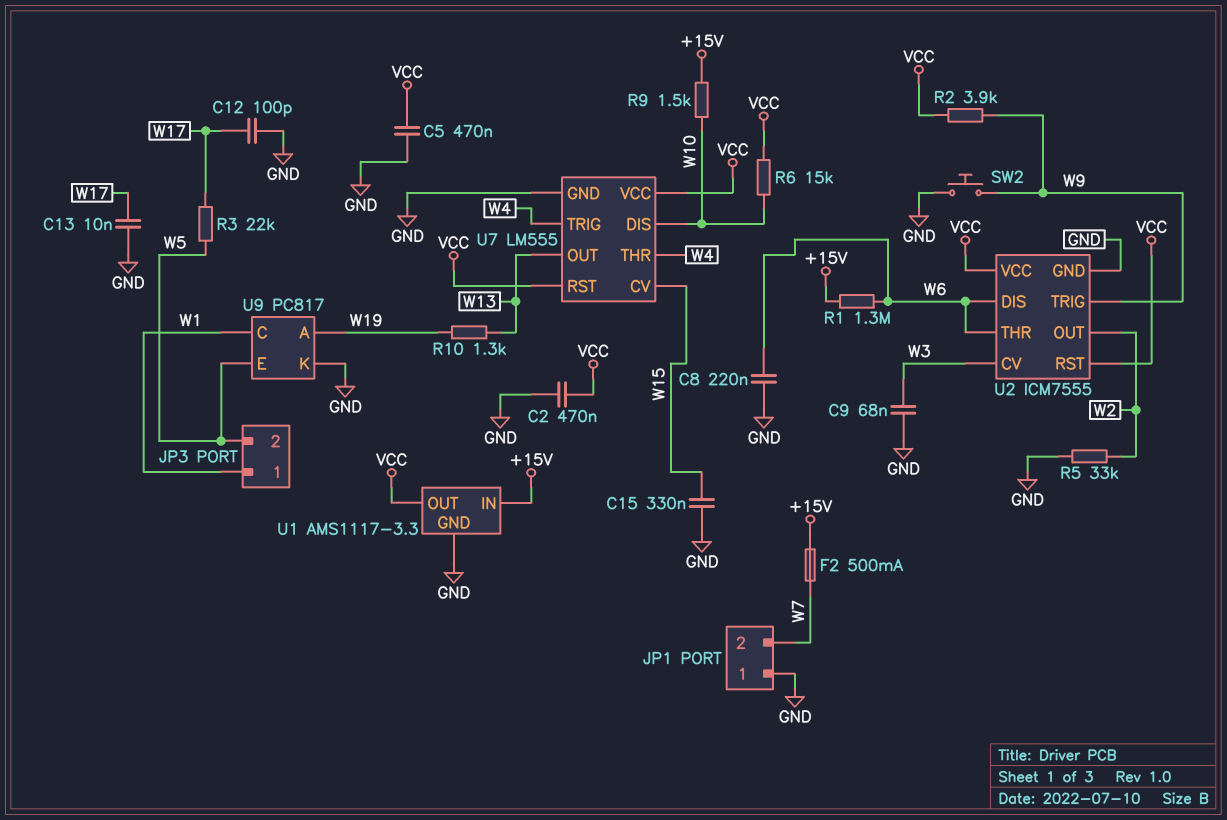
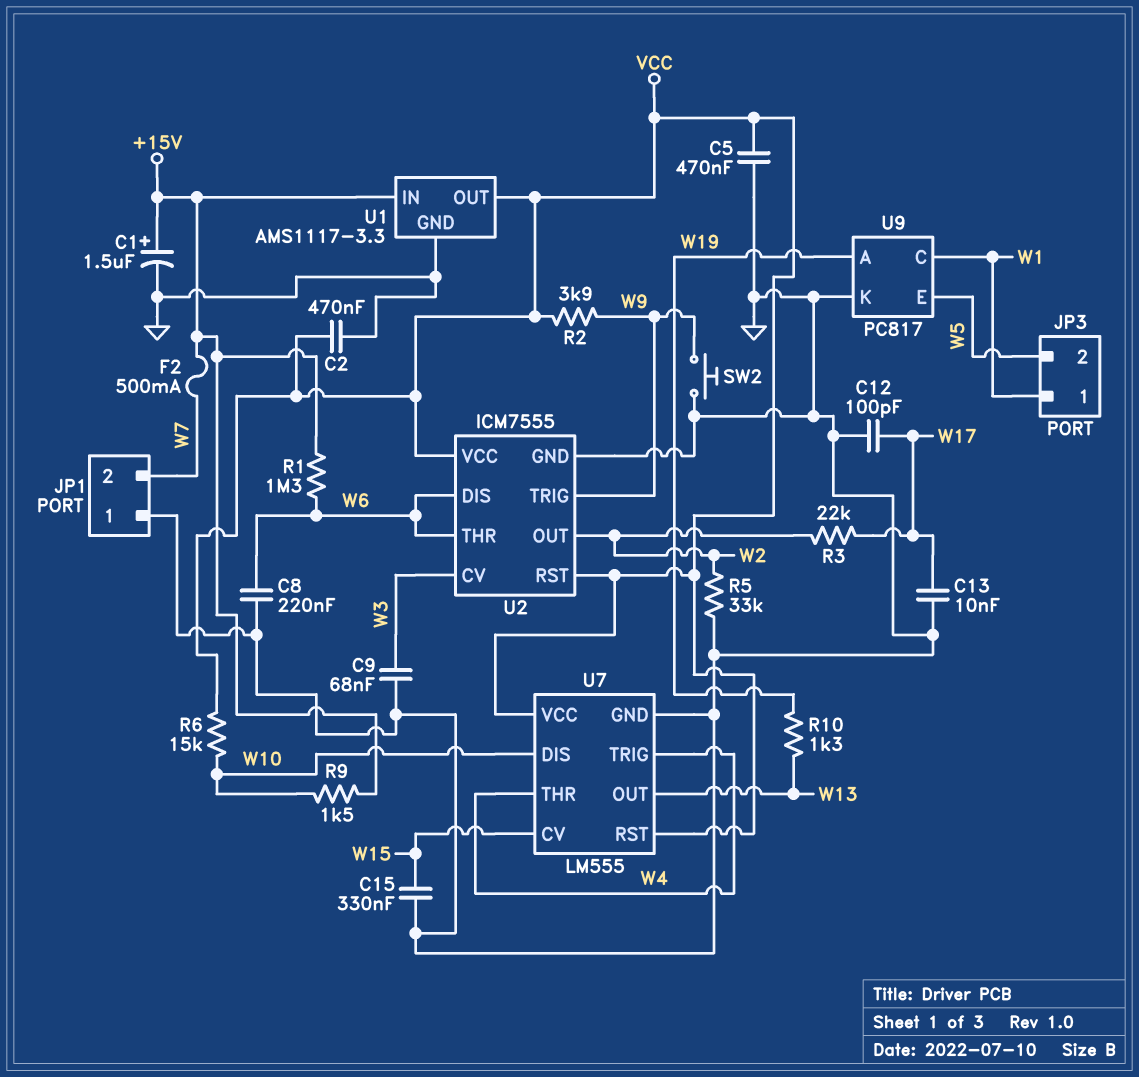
C1: none -> 1.5uF (plus +15V, minus GND)
R3: 22k (W5, W17) -> 22k (W2, W17)

